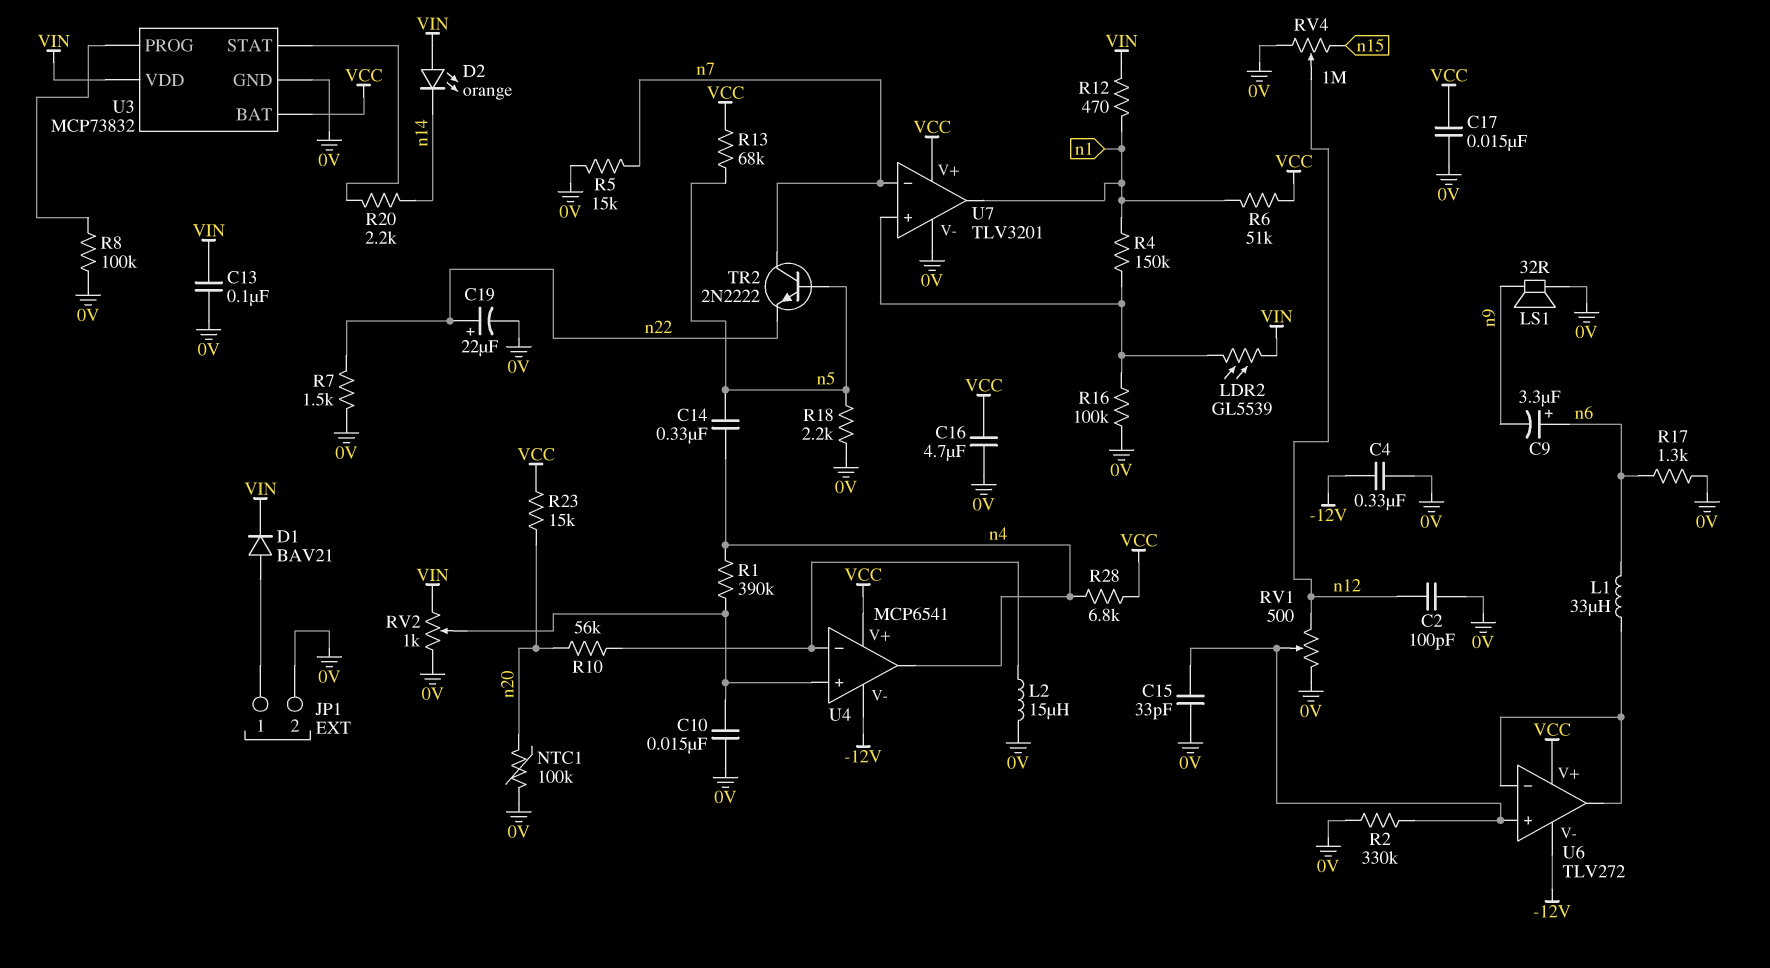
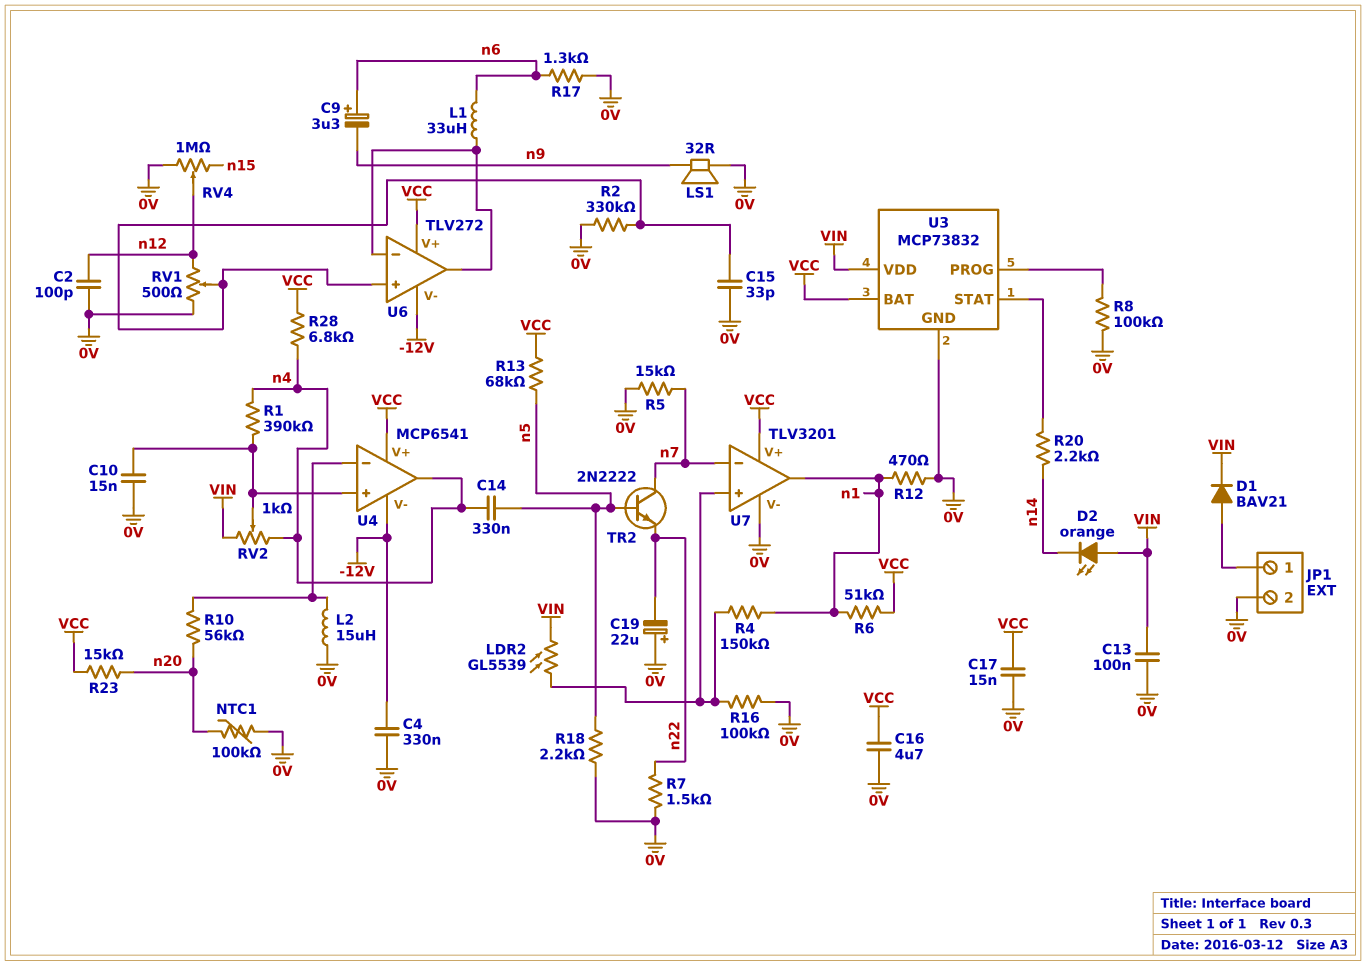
C19: 22uF (plus n22, minus 0V) -> 22uF (plus 0V, minus n22)
R12: 470 (VIN, n1) -> 470 (0V, n1)
RV2: 1k (0V, VIN, wiper U4/in+) -> 1k (VIN, n4, wiper U4/in+)

